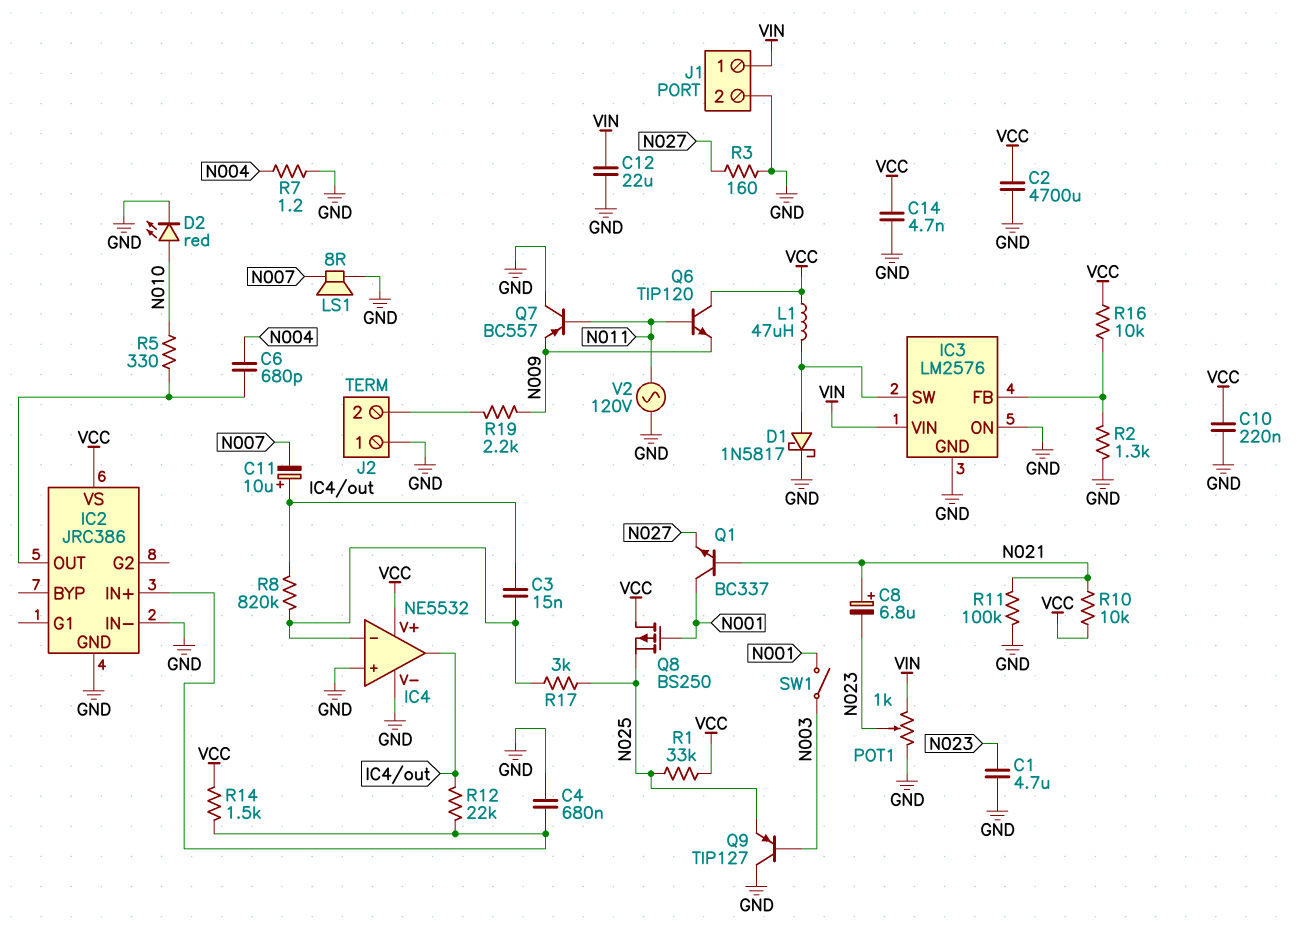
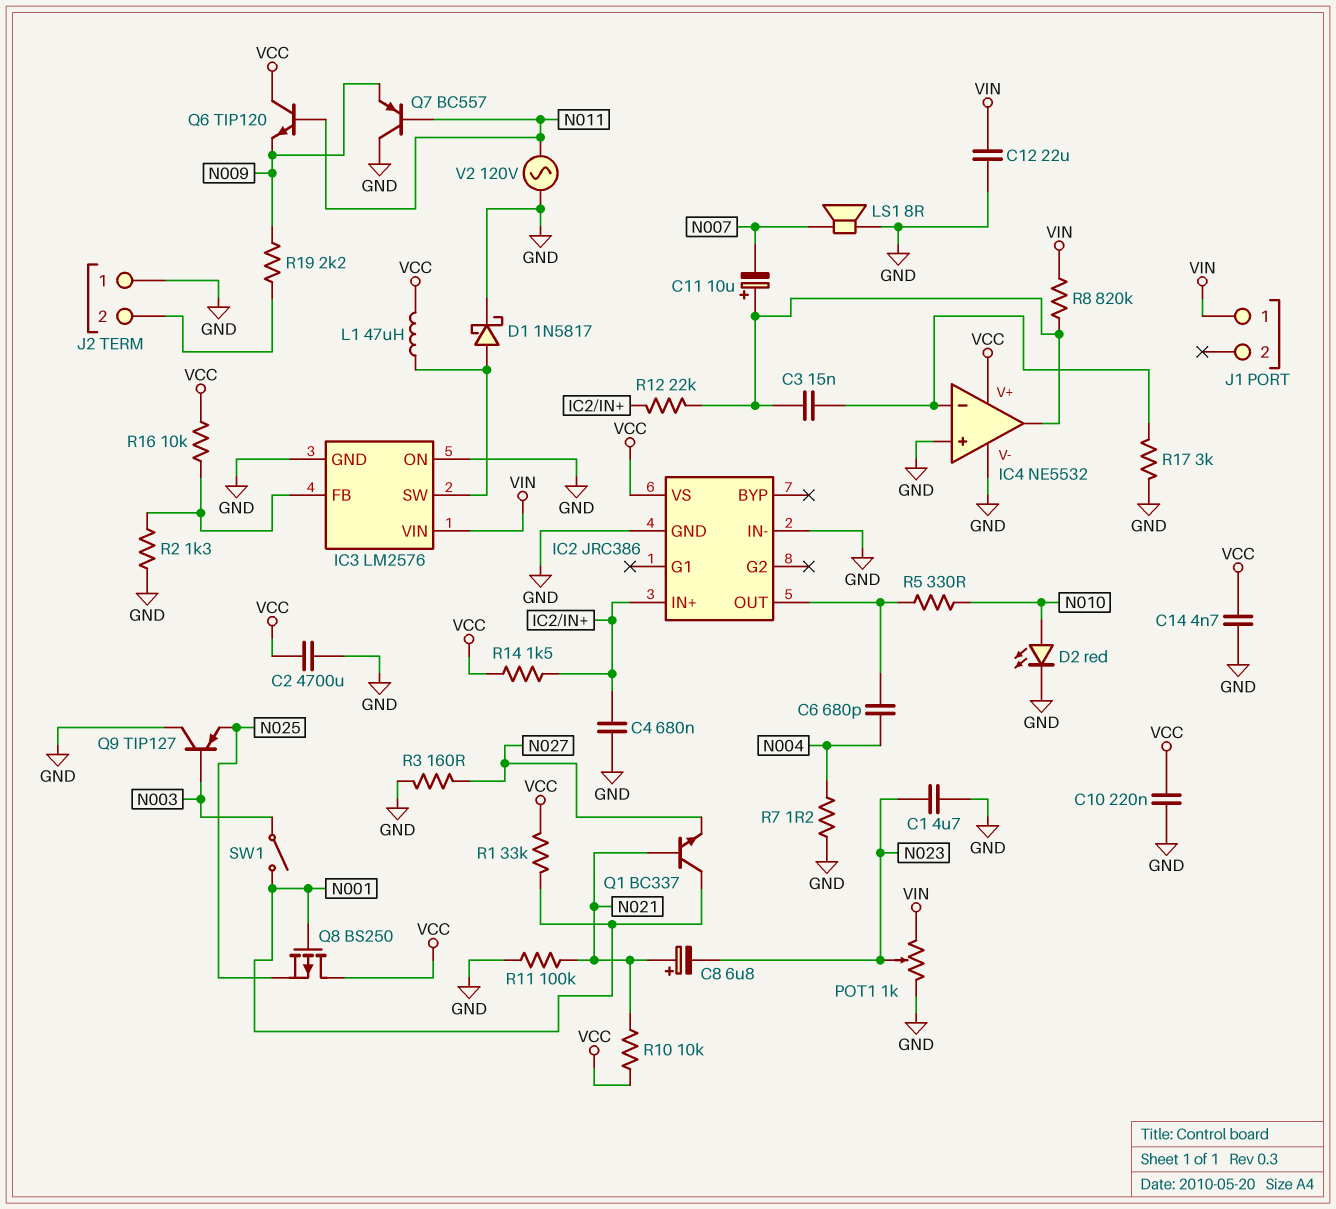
J1 pin 2: GND -> none
R1: 33k (N025, VCC) -> 33k (N001, VCC)
R8: 820k (IC4/in-, IC4/out) -> 820k (IC4/out, VIN)
R17: 3k (IC4/in-, N025) -> 3k (GND, IC4/in-)

